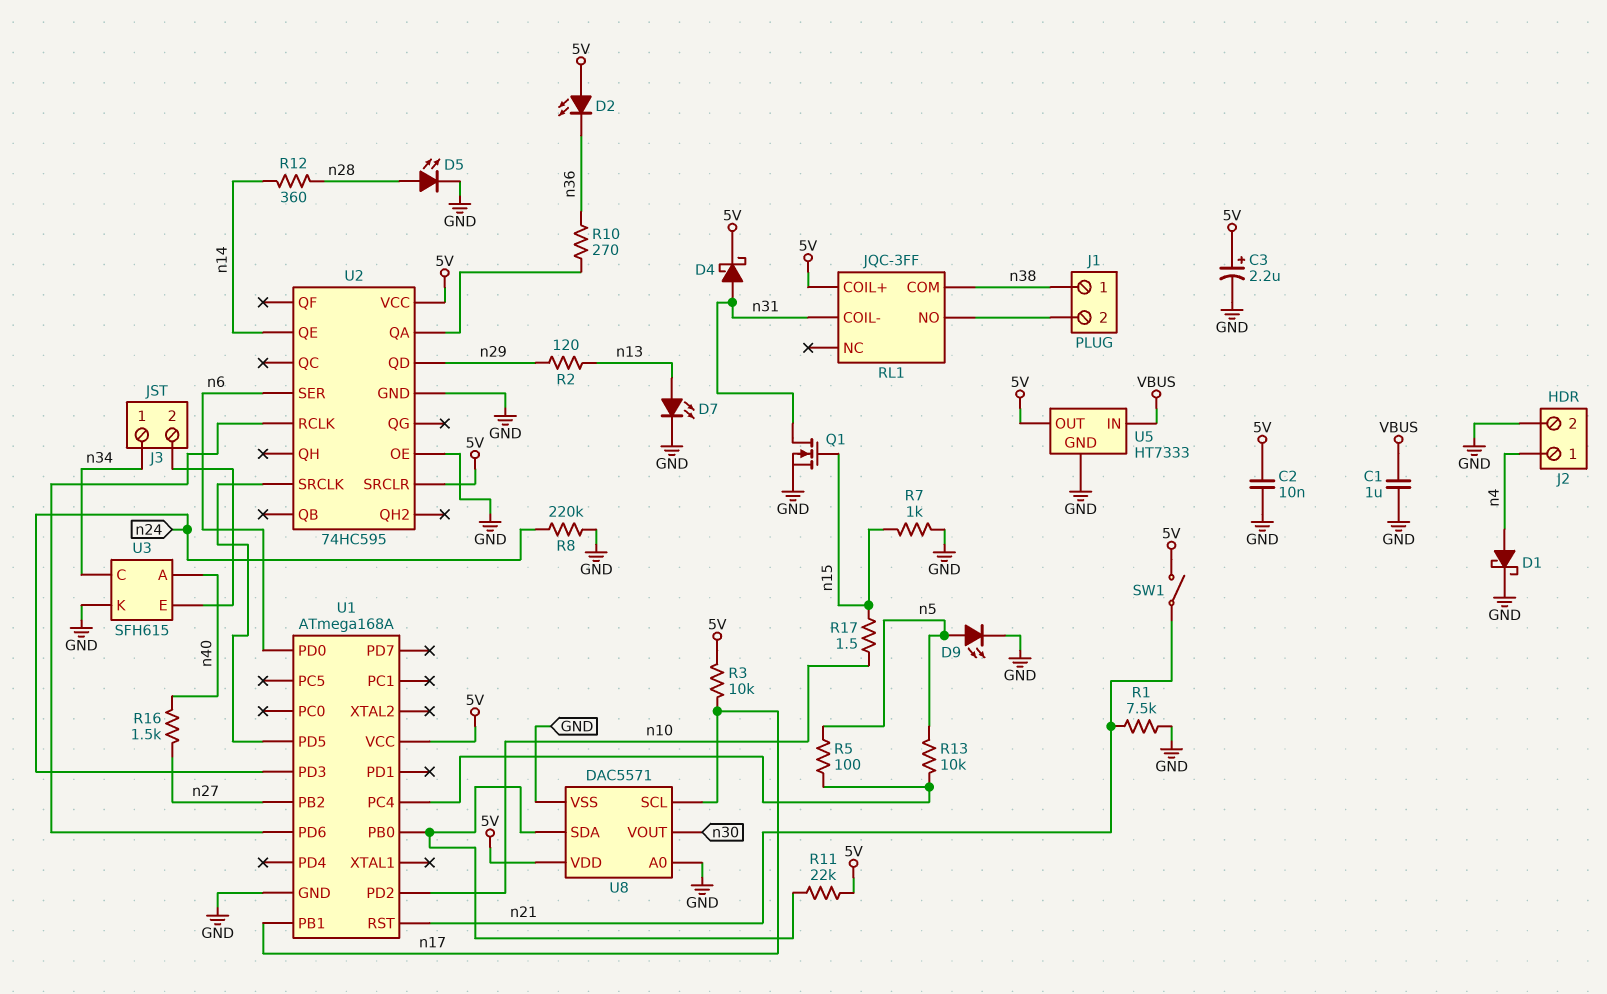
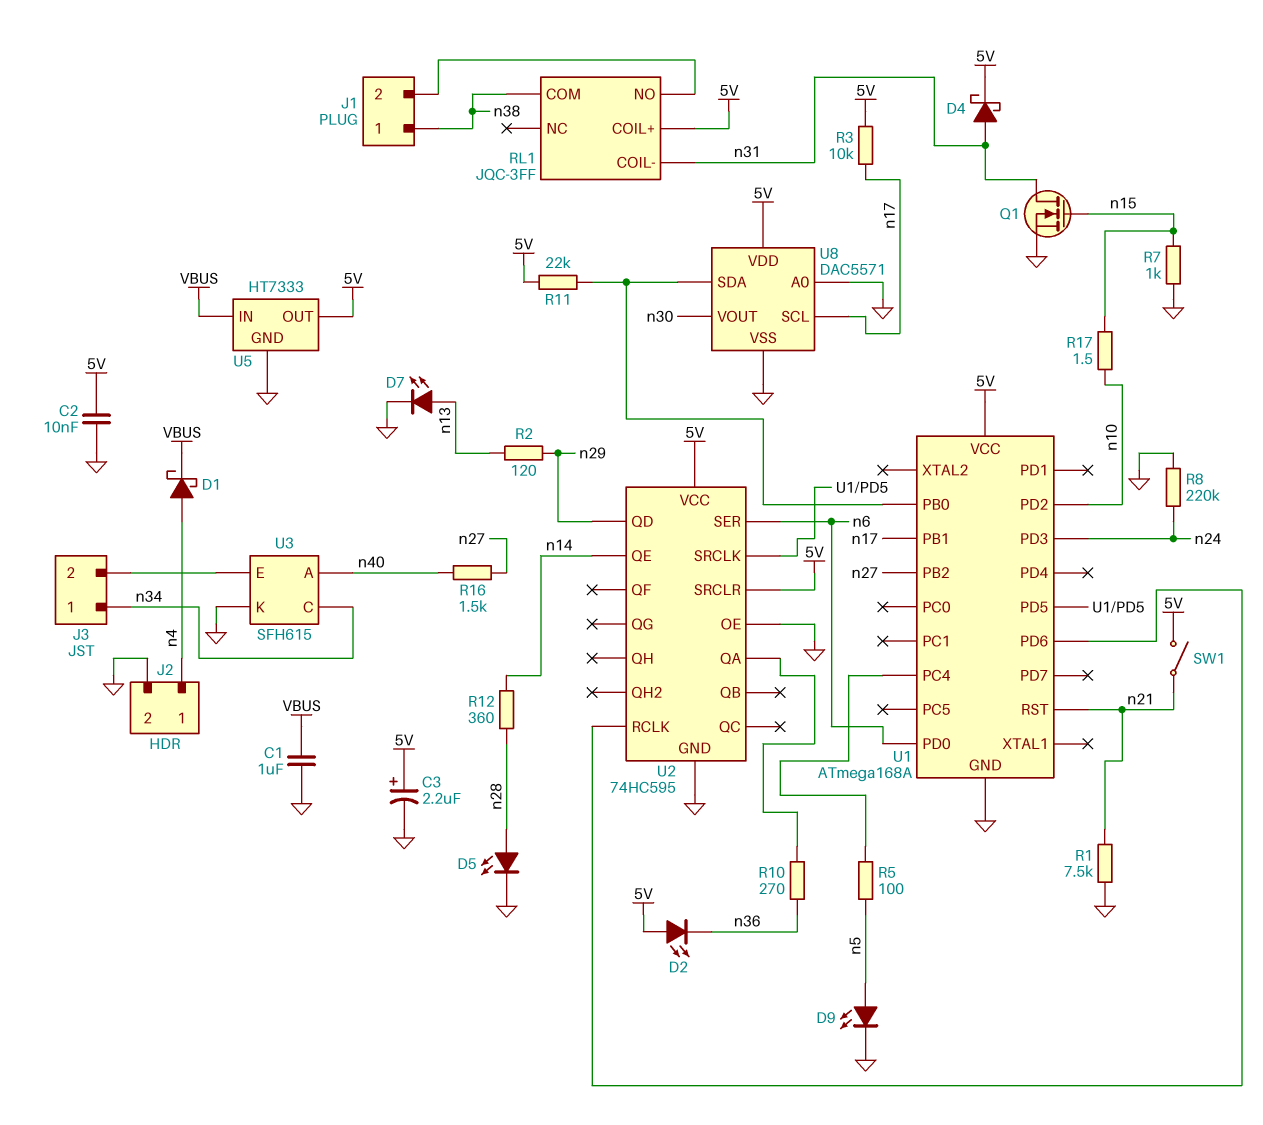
D1: schottky (A n4, K GND) -> schottky (A n4, K VBUS)
R13: 10k (U1/PC4, n5) -> none

